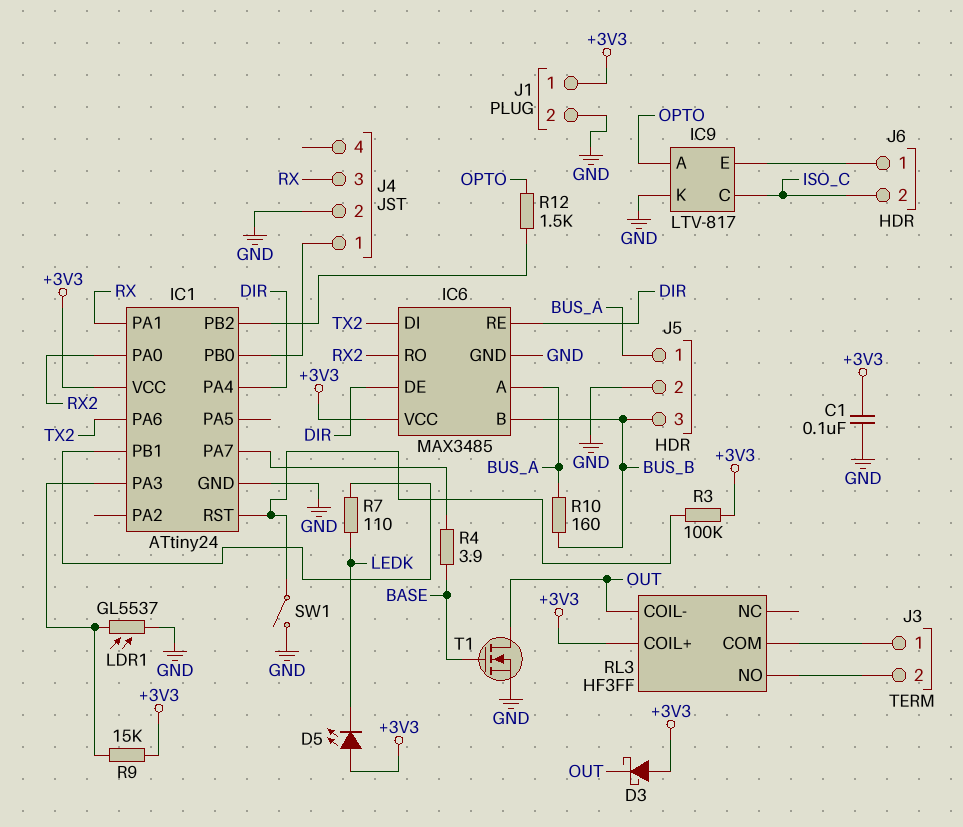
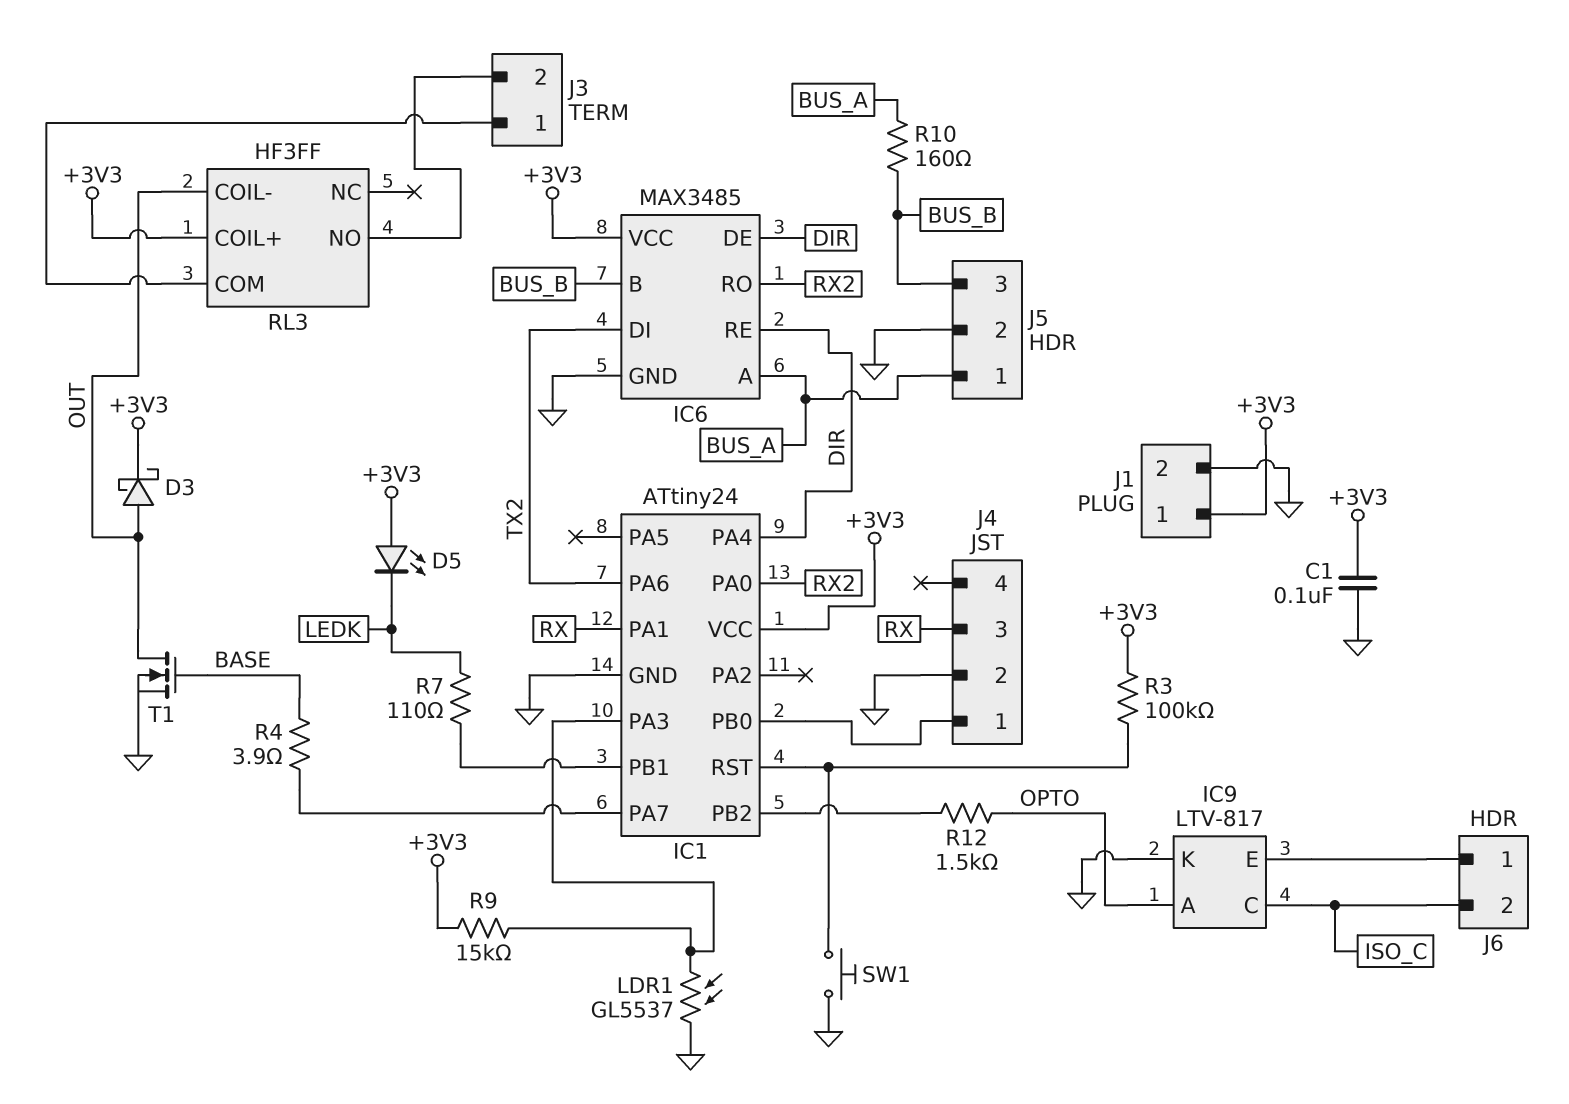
D3: schottky (A +3V3, K OUT) -> schottky (A OUT, K +3V3)
SW1: switch (GND, IC1/RST) -> button (GND, IC1/RST)

